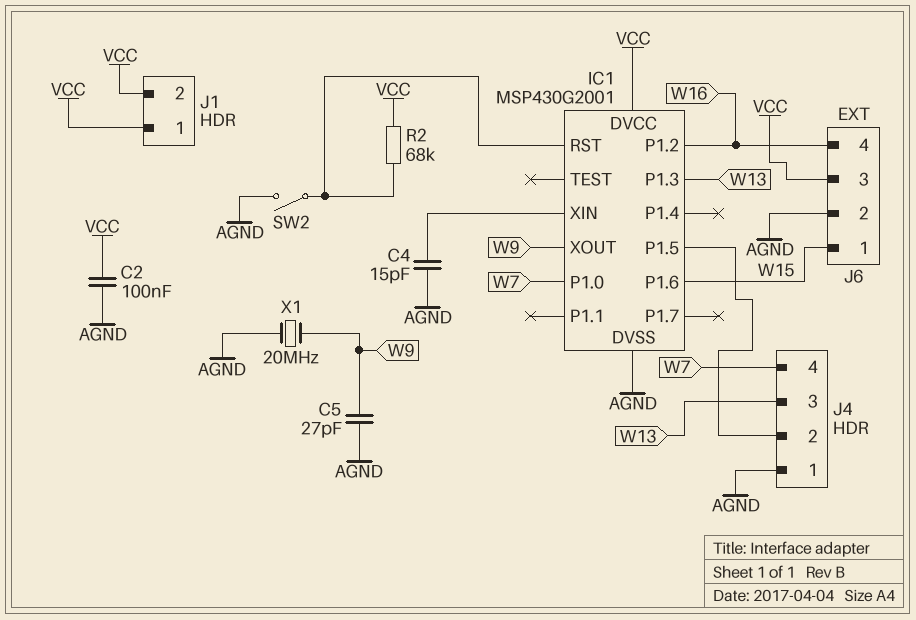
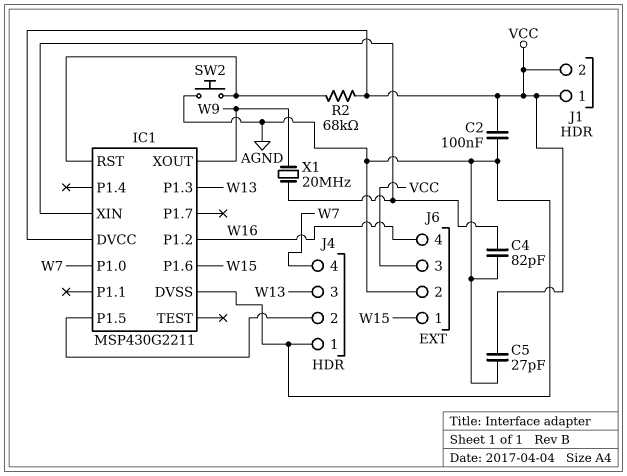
C4: 15pF (AGND, IC1/XIN) -> 82pF (AGND, IC1/XIN)
C5: 27pF (AGND, W9) -> 27pF (AGND, VCC)
IC1: MSP430G2001 -> MSP430G2211
SW2: switch (AGND, IC1/RST) -> button (AGND, IC1/RST)
X1: 20MHz (AGND, W9) -> 20MHz (IC1/XIN, W9)

